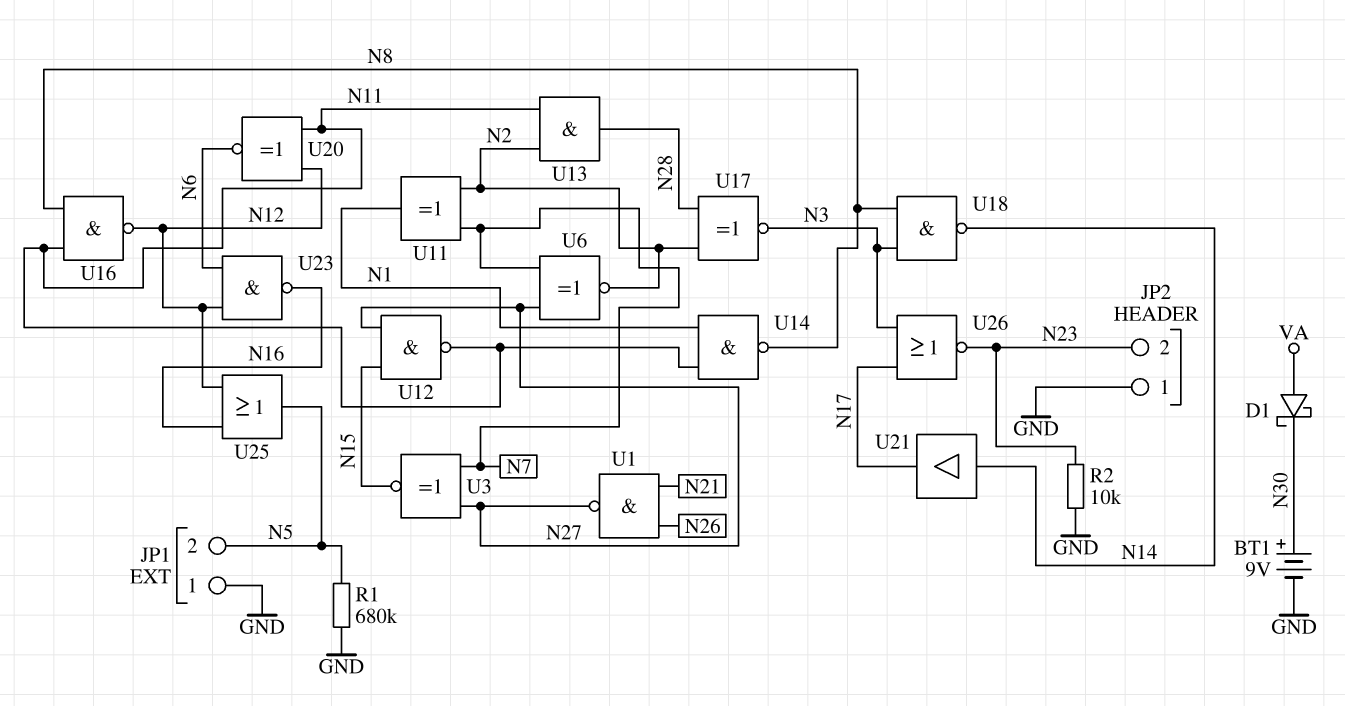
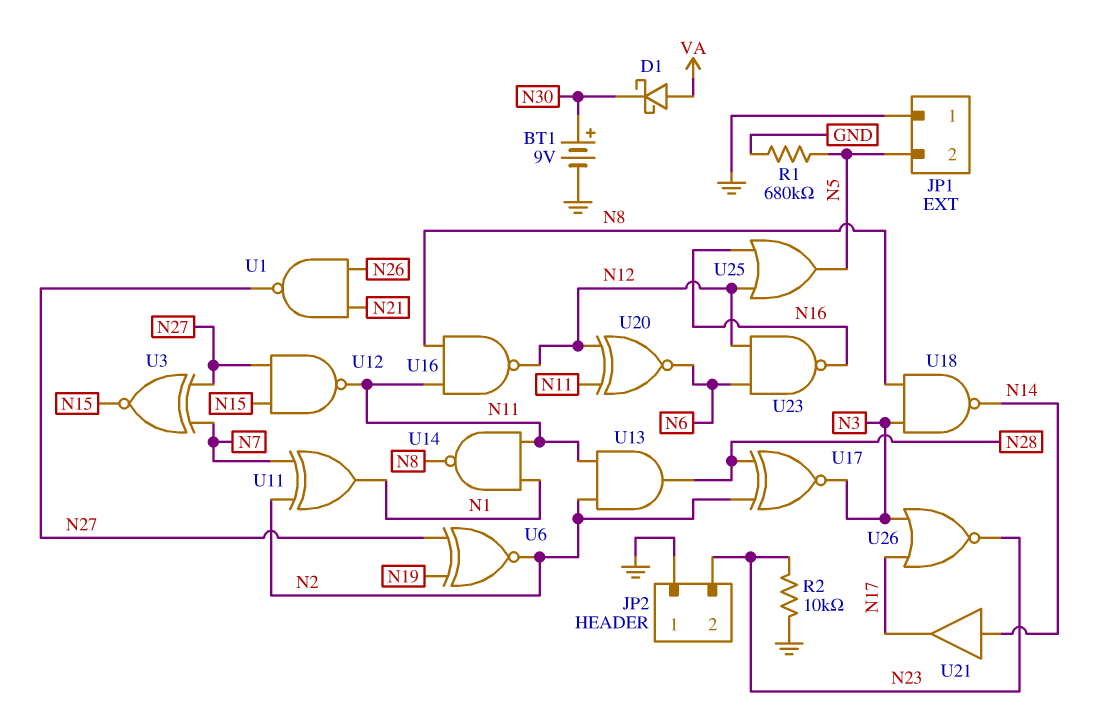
U6: XNOR (in N7, in N27, out N2) -> XNOR (in N19, in N27, out N2)

